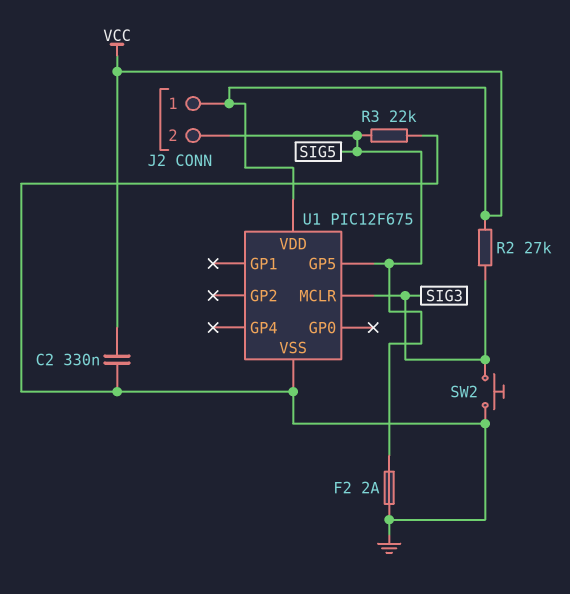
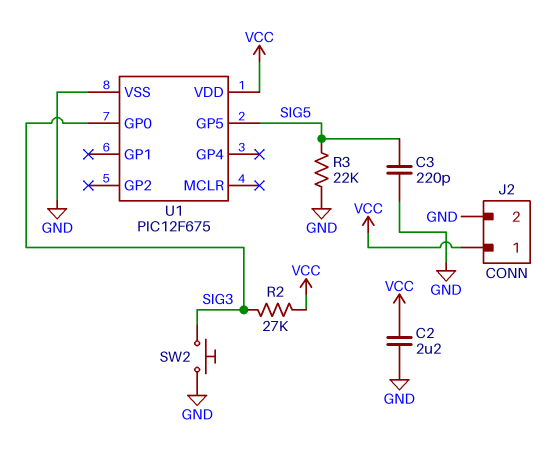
C2: 330nF (GND, VCC) -> 2.2uF (GND, VCC)
C3: none -> 220pF (GND, SIG5)
F2: 2A (GND, SIG5) -> none
J2 pin 2: SIG5 -> GND
U1 pin GP0: none -> SIG3
U1 pin MCLR: SIG3 -> none

